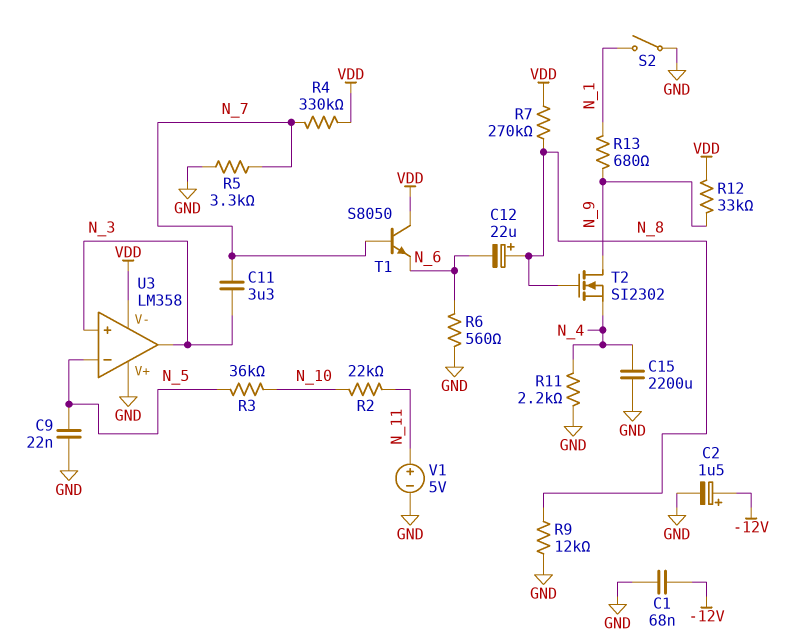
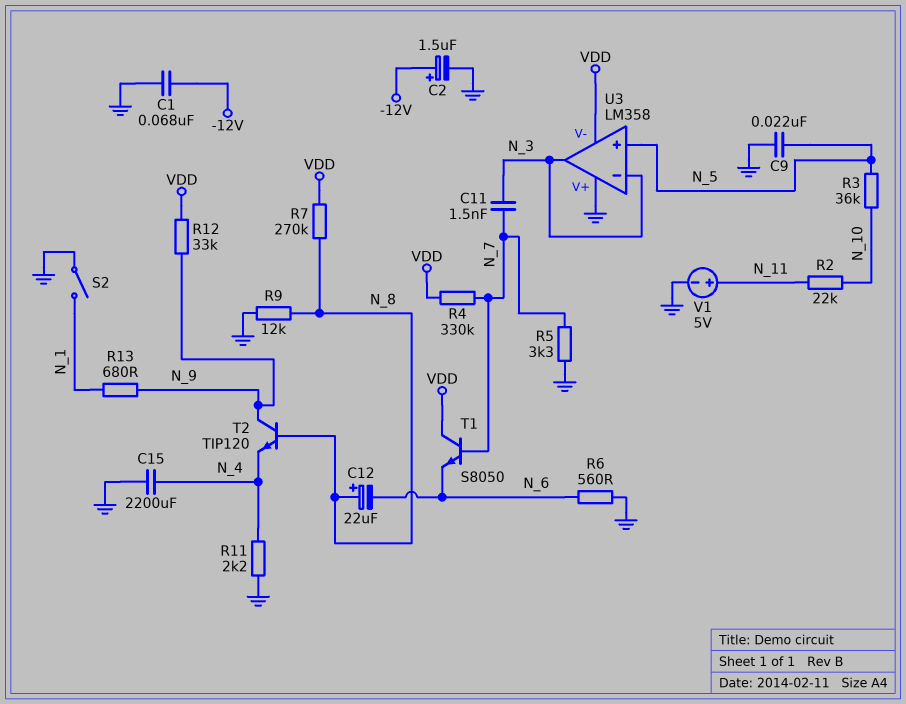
C11: 3.3uF (N_3, N_7) -> 1.5nF (N_3, N_7)
T2: NMOS SI2302 (G N_8, D N_9, S N_4) -> NPN TIP120 (B N_8, C N_9, E N_4)
U3 pin in+: N_3 -> N_5
U3 pin in-: N_5 -> N_3

